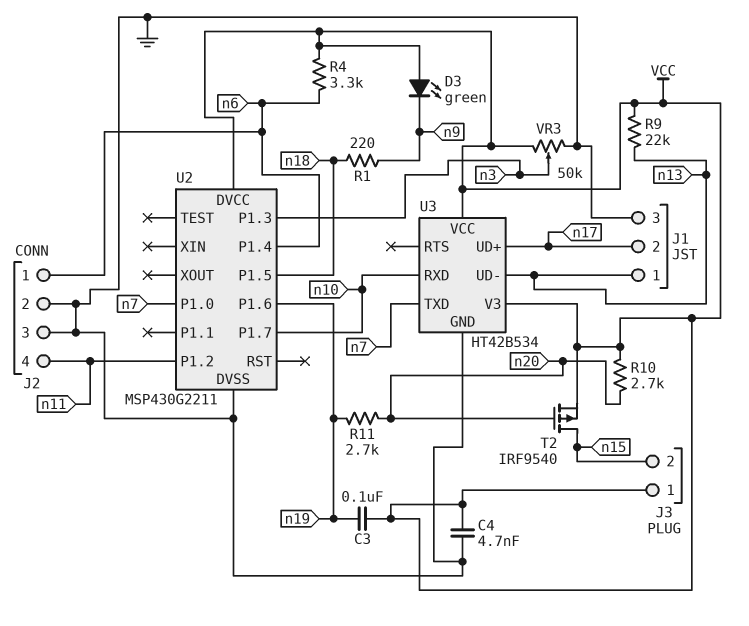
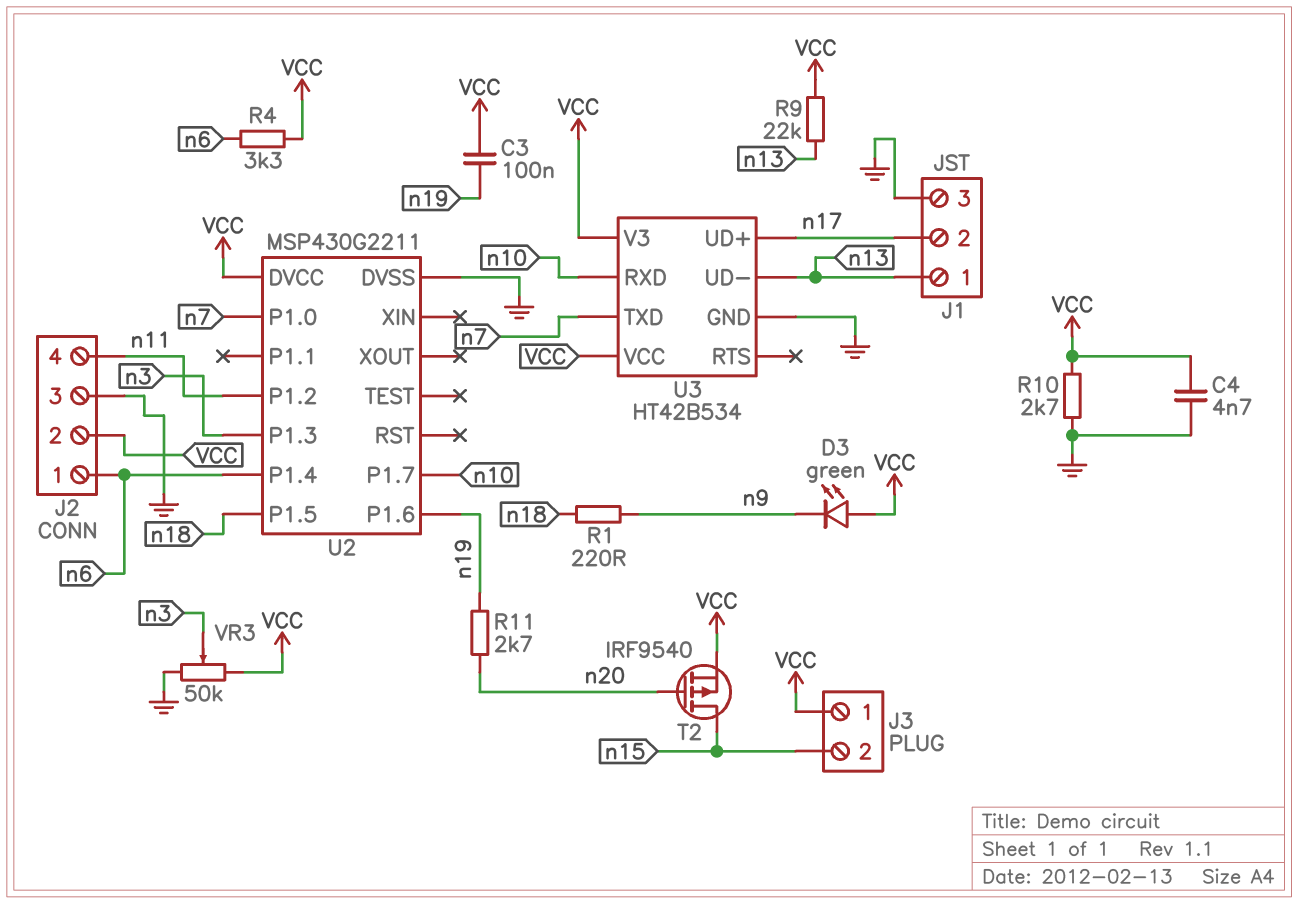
J2 pin 2: GND -> VCC
R10: 2.7k (VCC, n20) -> 2.7k (GND, VCC)

